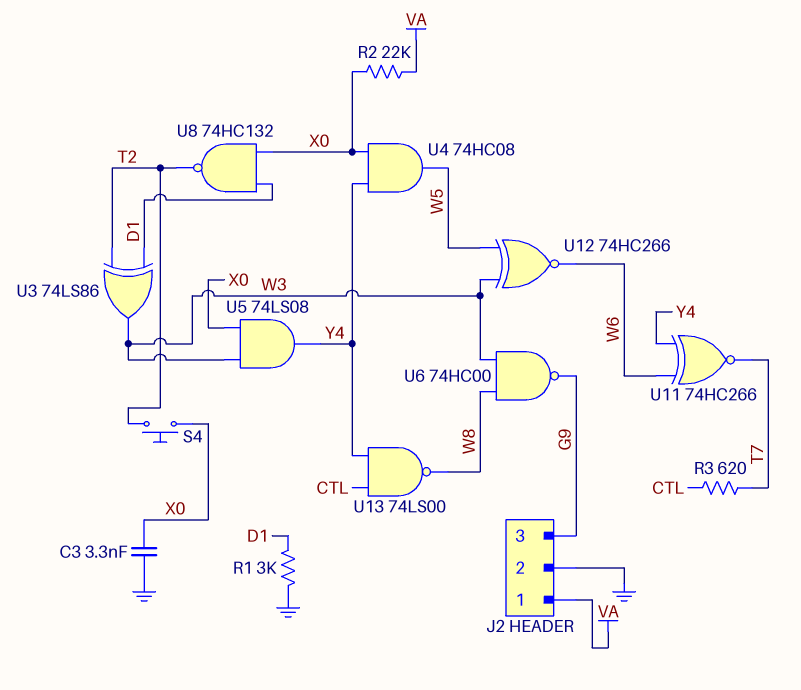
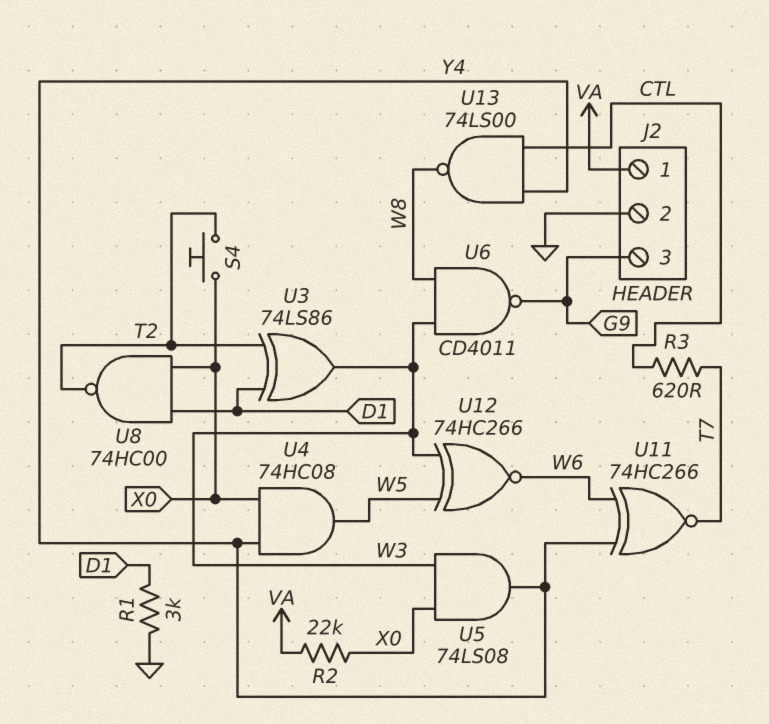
C3: 3.3nF (GND, X0) -> none
U6: NAND 74HC00 (in W3, in W8, out G9) -> NAND CD4011 (in W3, in W8, out G9)
U8: NAND 74HC132 (in D1, in X0, out T2) -> NAND 74HC00 (in D1, in X0, out T2)

